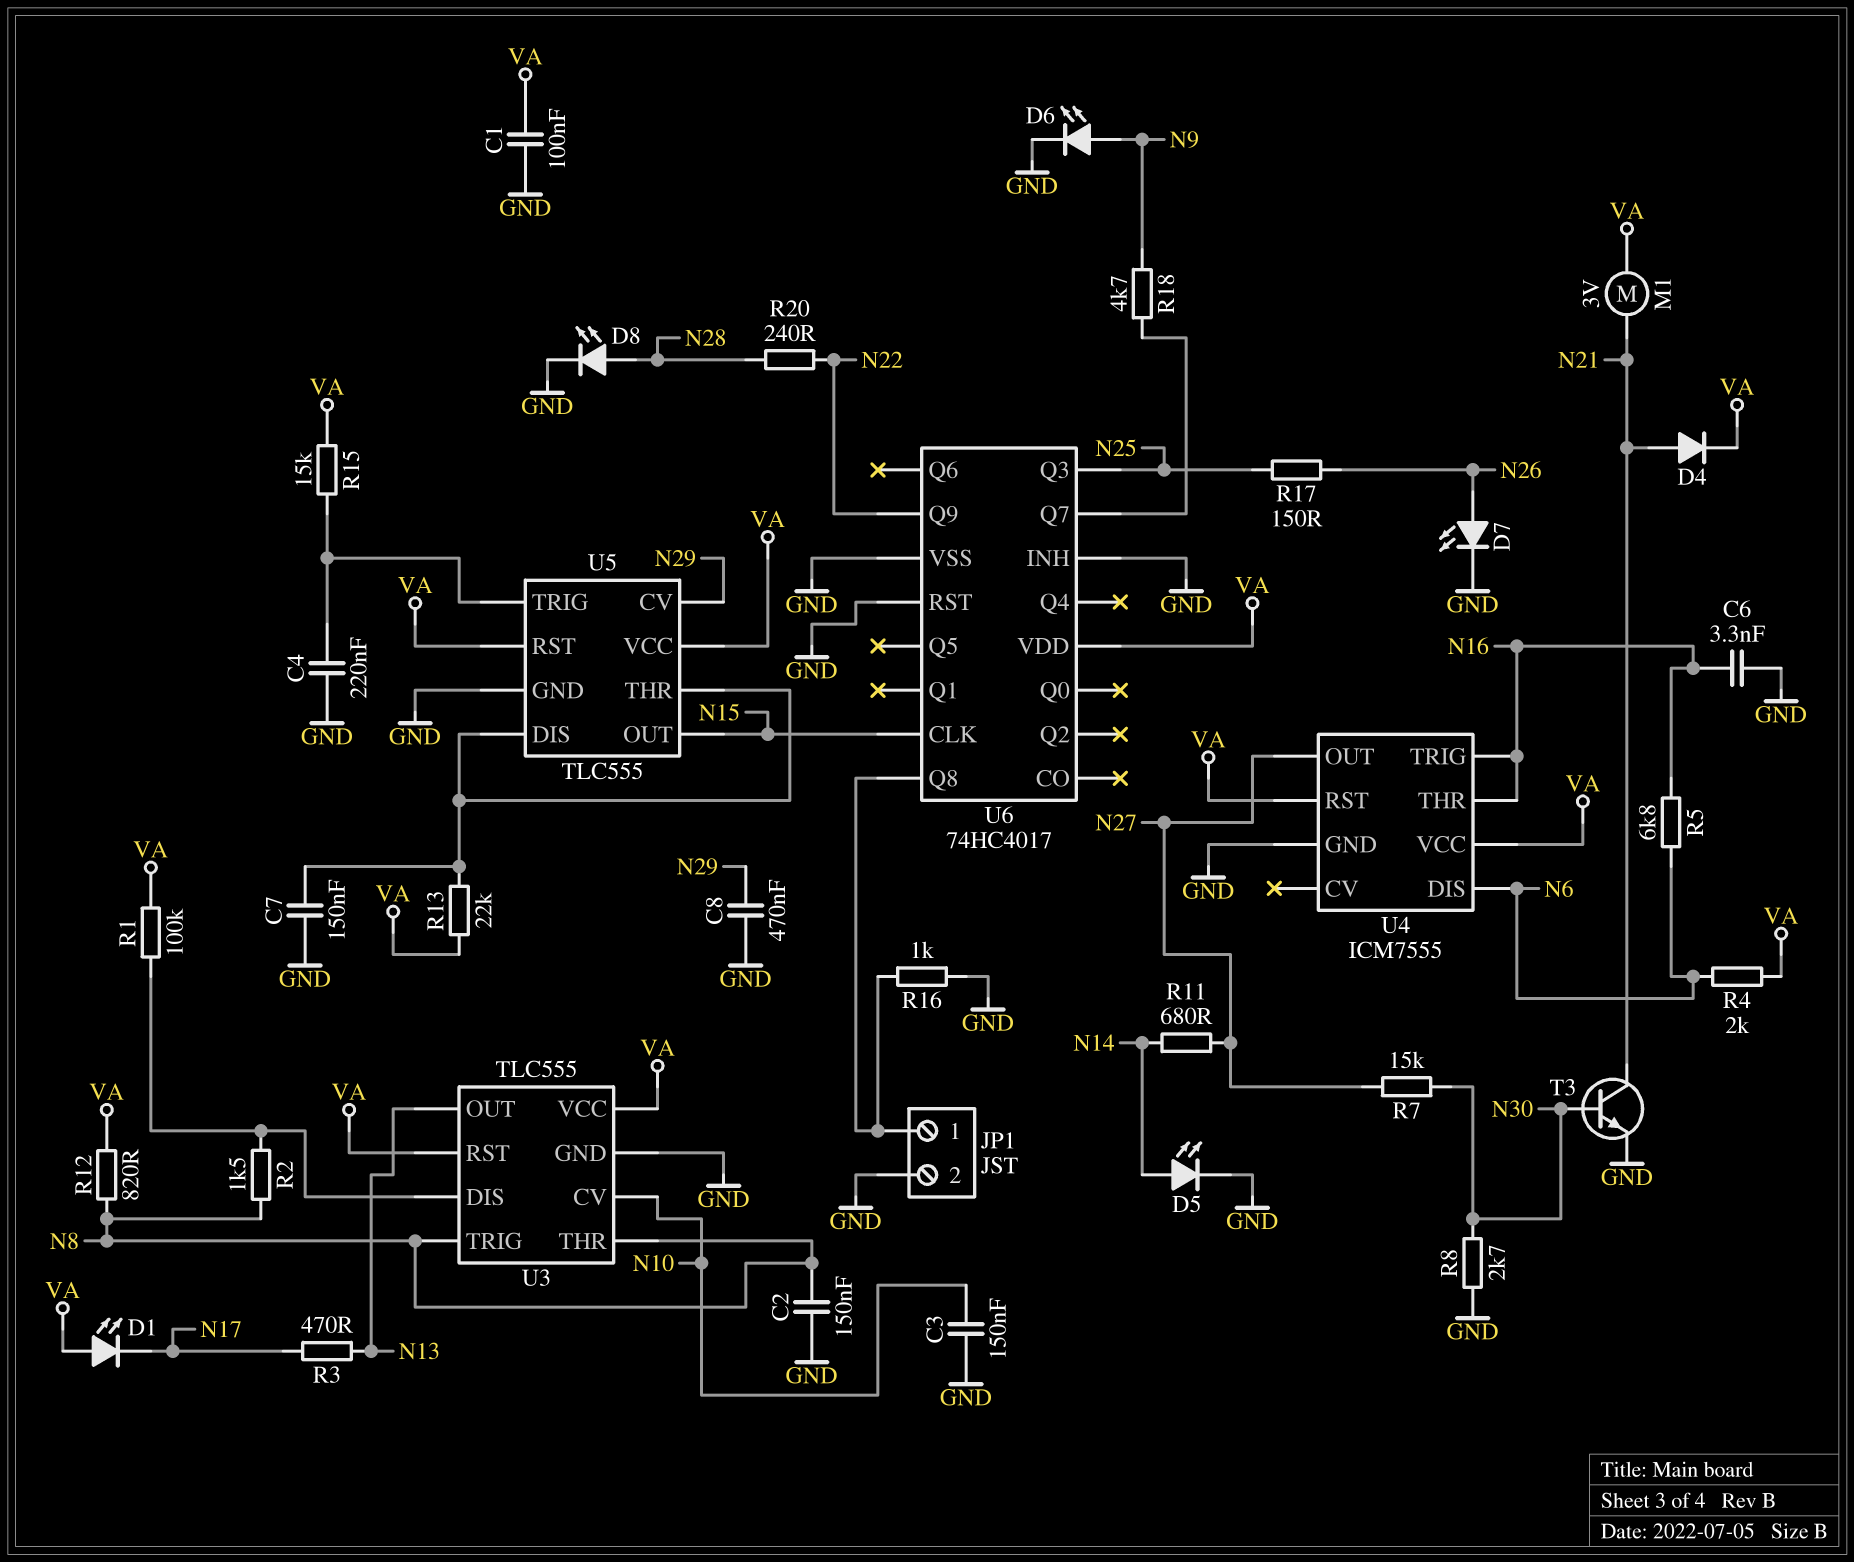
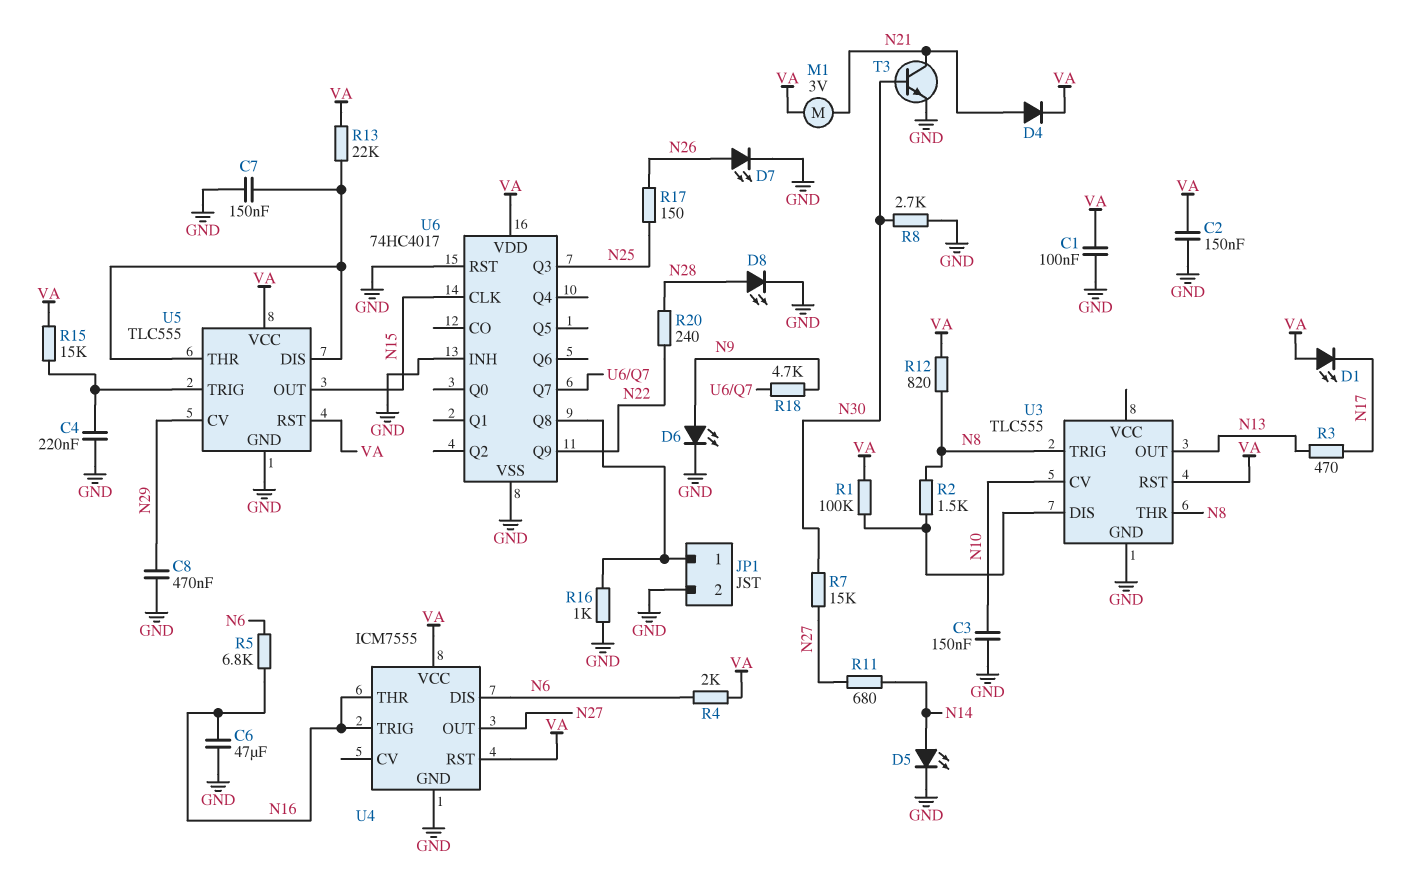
C2: 150nF (GND, N8) -> 150nF (GND, VA)
C6: 3.3nF (GND, N16) -> 47uF (GND, N16)
U3 pin VCC: VA -> none

